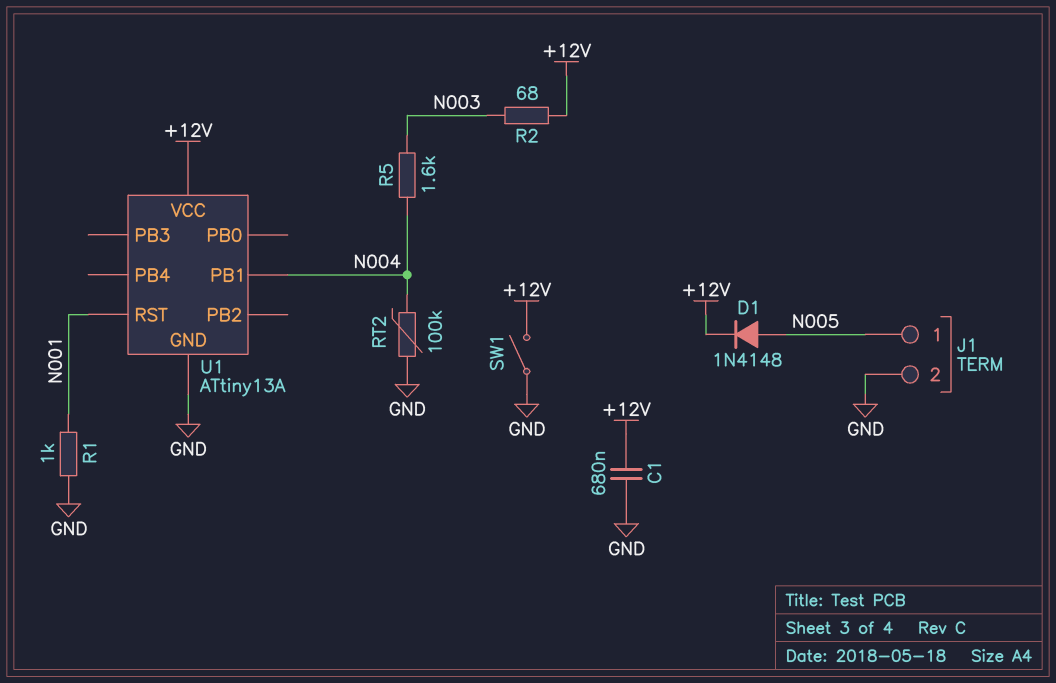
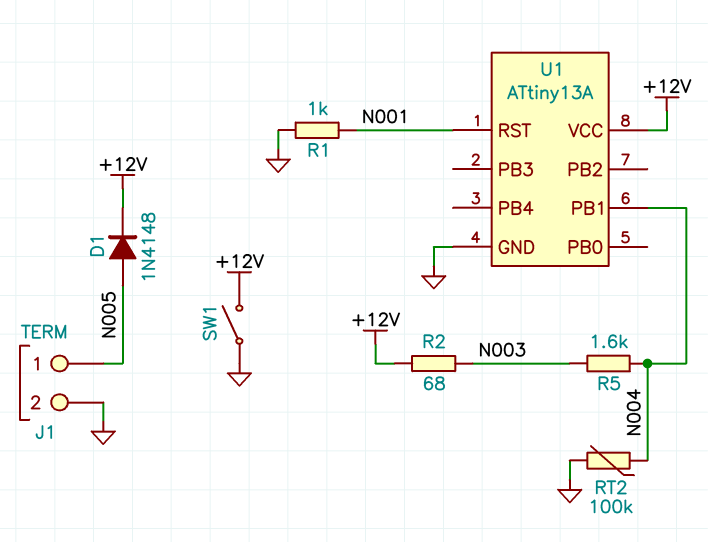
C1: 680nF (+12V, GND) -> none

